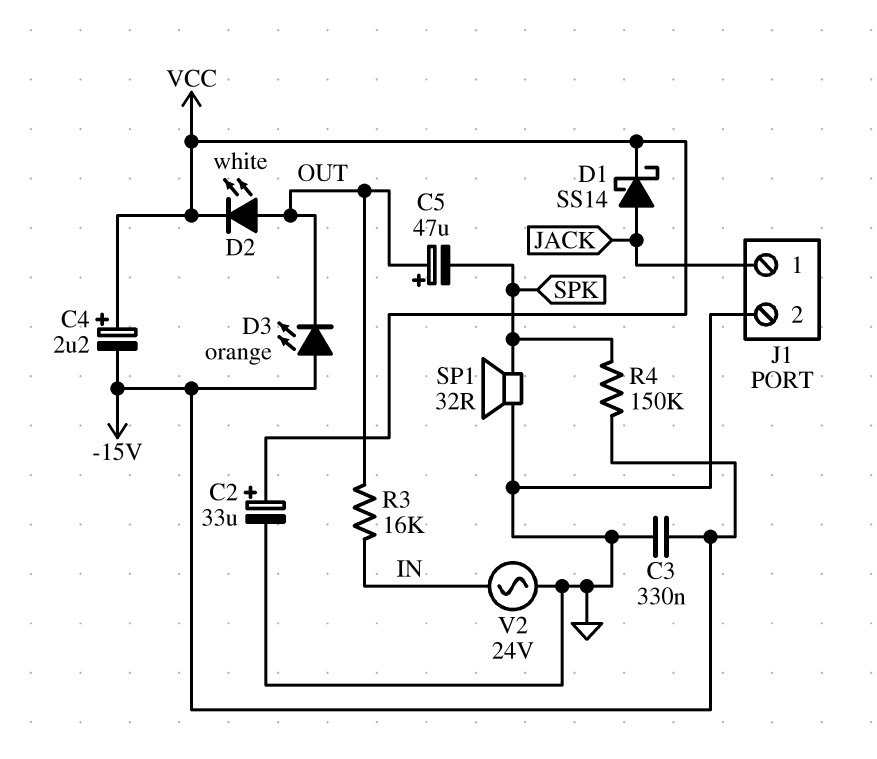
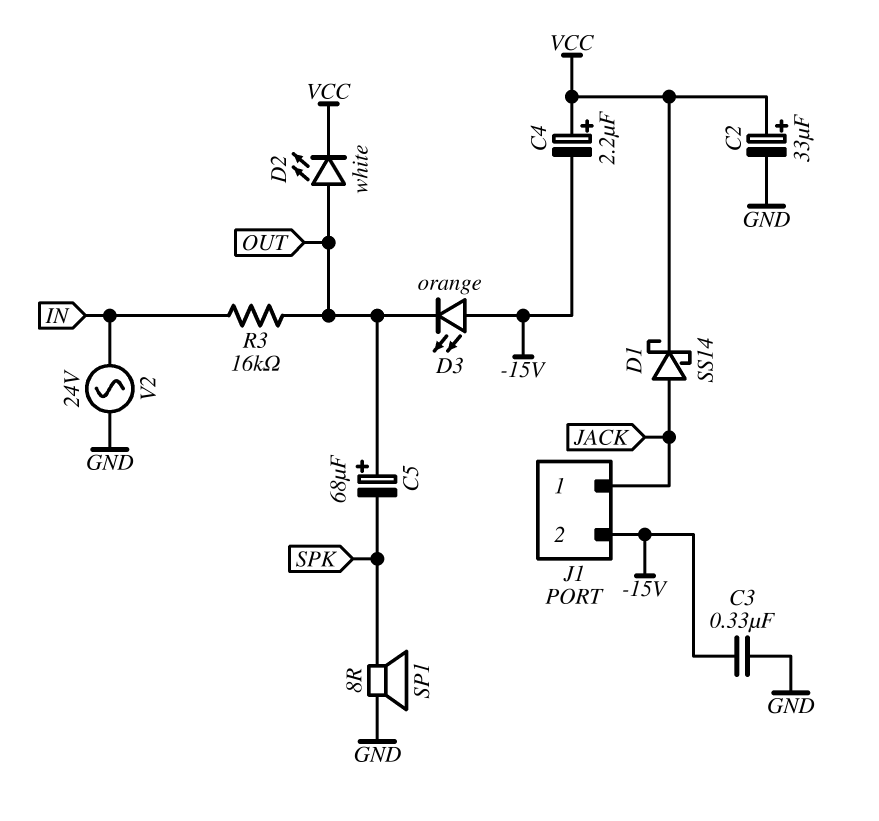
C5: 47uF (plus OUT, minus SPK) -> 68uF (plus OUT, minus SPK)
J1 pin 2: GND -> -15V
R4: 150k (-15V, SPK) -> none
SP1: speaker 32R (GND, SPK) -> speaker 8R (GND, SPK)

